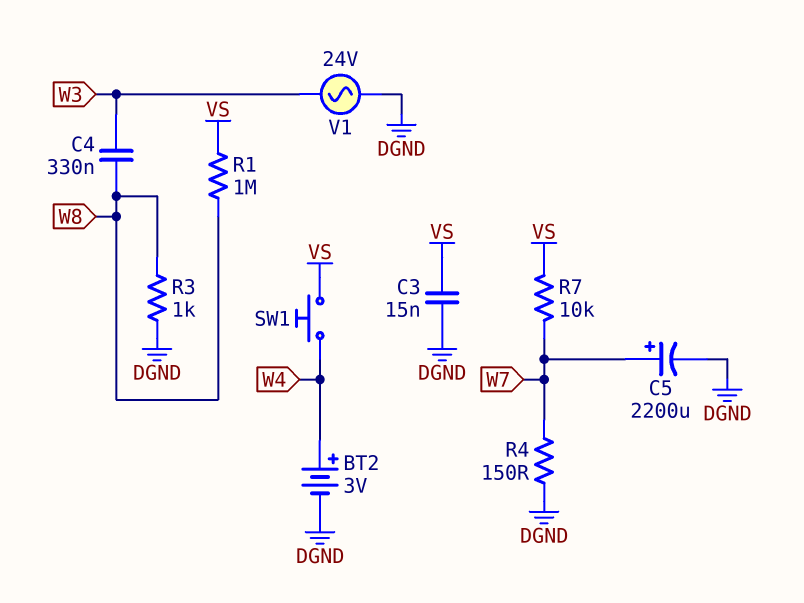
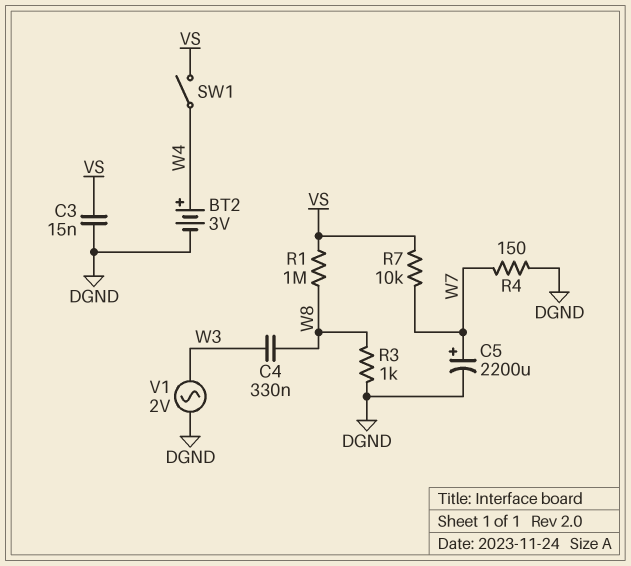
SW1: button (VS, W4) -> switch (VS, W4)
V1: AC 24V (DGND, W3) -> AC 2V (DGND, W3)

